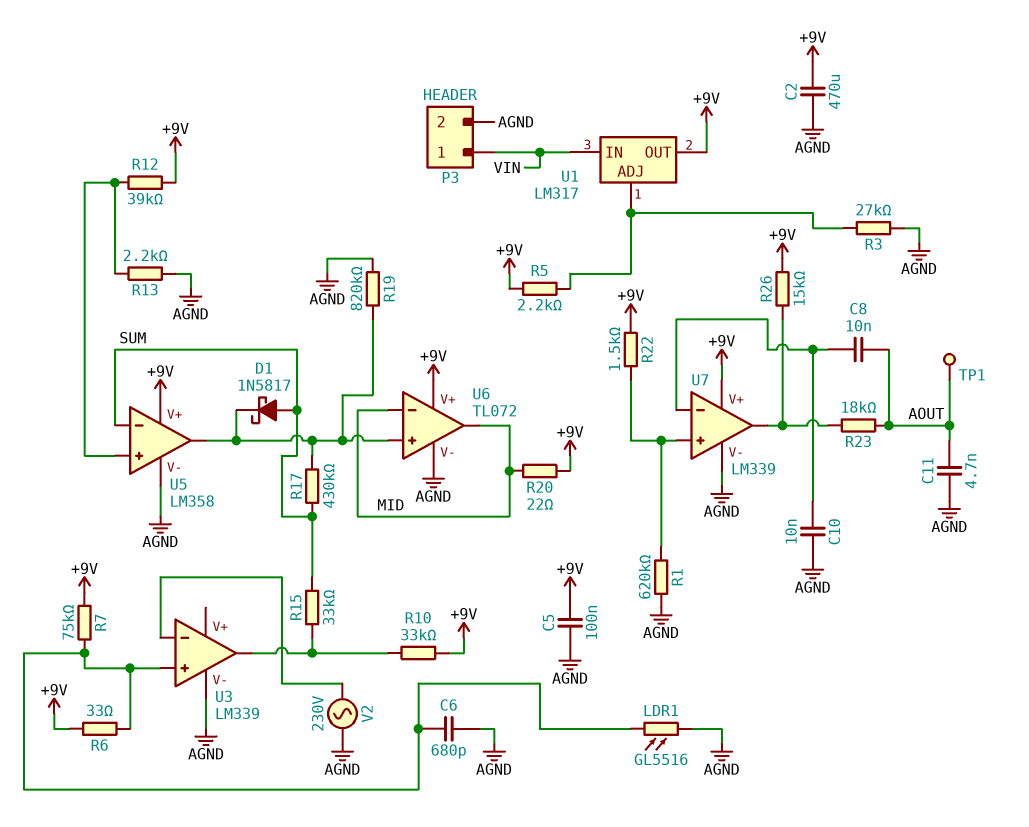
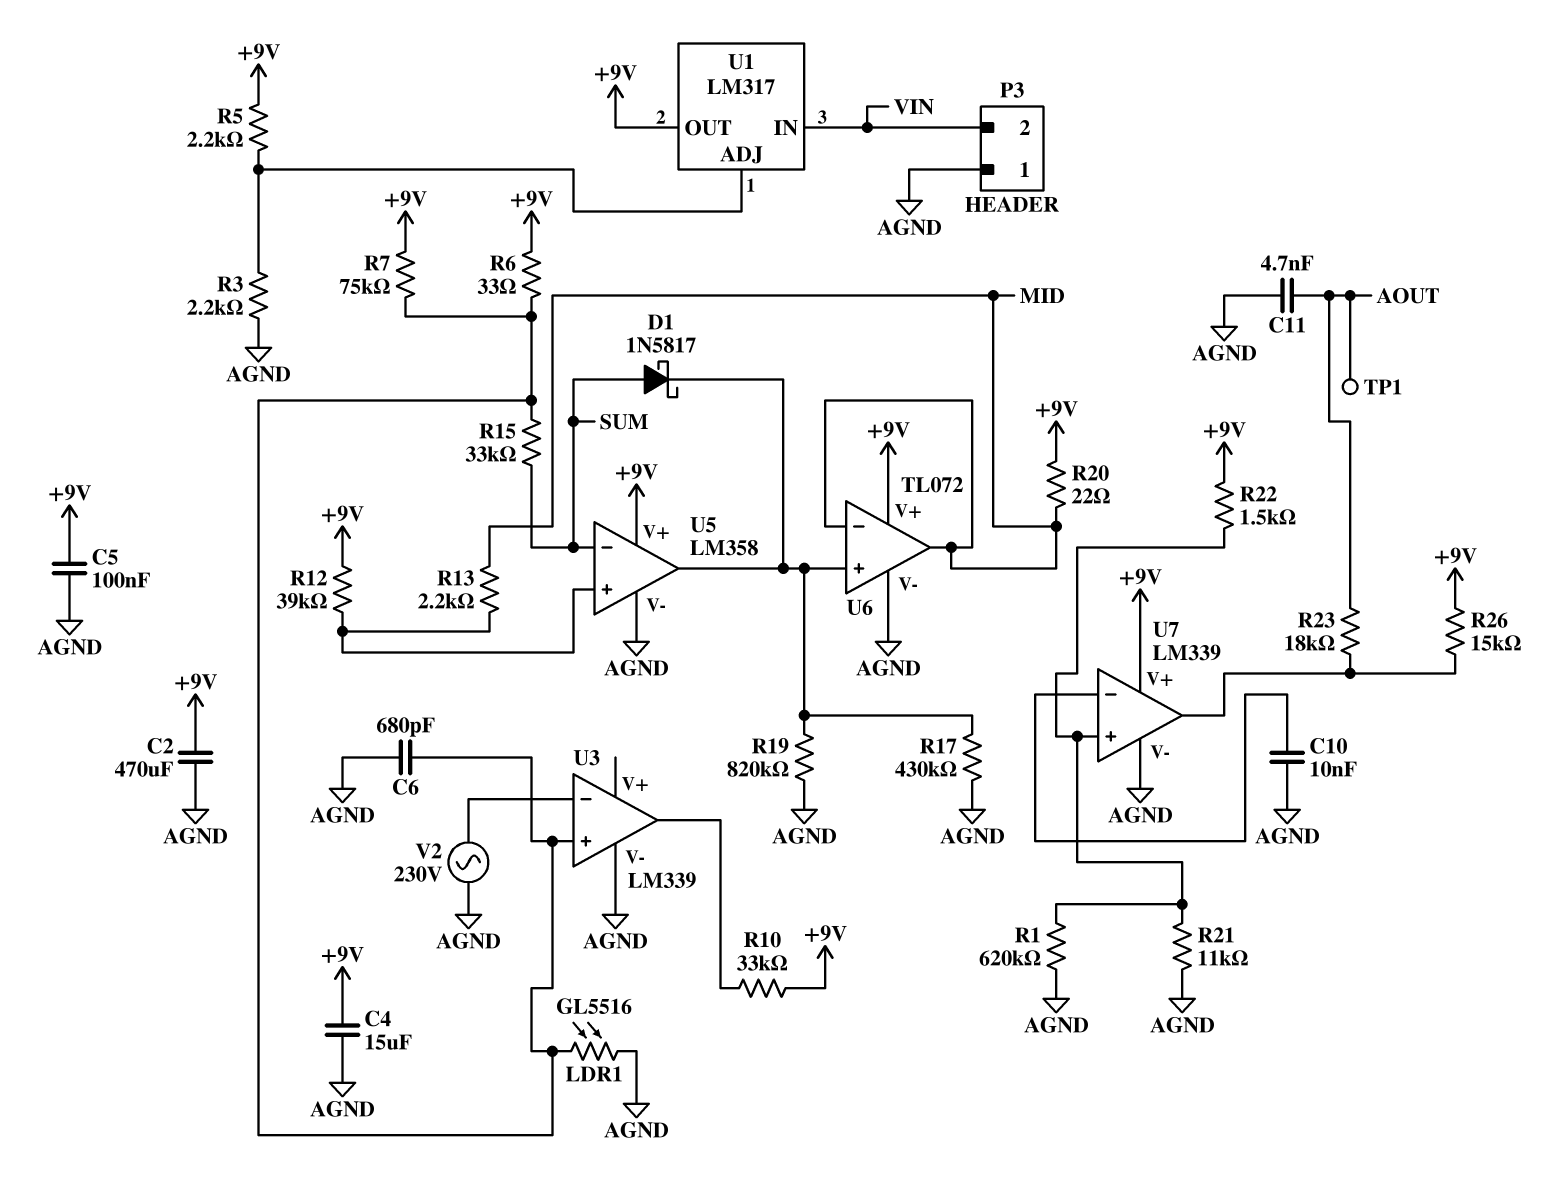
C4: none -> 15uF (+9V, AGND)
C8: 10nF (AOUT, U7/in-) -> none
P3 pin 1: VIN -> AGND
P3 pin 2: AGND -> VIN
R3: 27k (AGND, U1/ADJ) -> 2.2k (AGND, U1/ADJ)
R13: 2.2k (AGND, U5/in+) -> 2.2k (MID, U5/in+)
R15: 33k (SUM, U3/out) -> 33k (SUM, U3/in+)
R17: 430k (SUM, U5/out) -> 430k (AGND, U5/out)
R21: none -> 11k (AGND, U7/in+)

